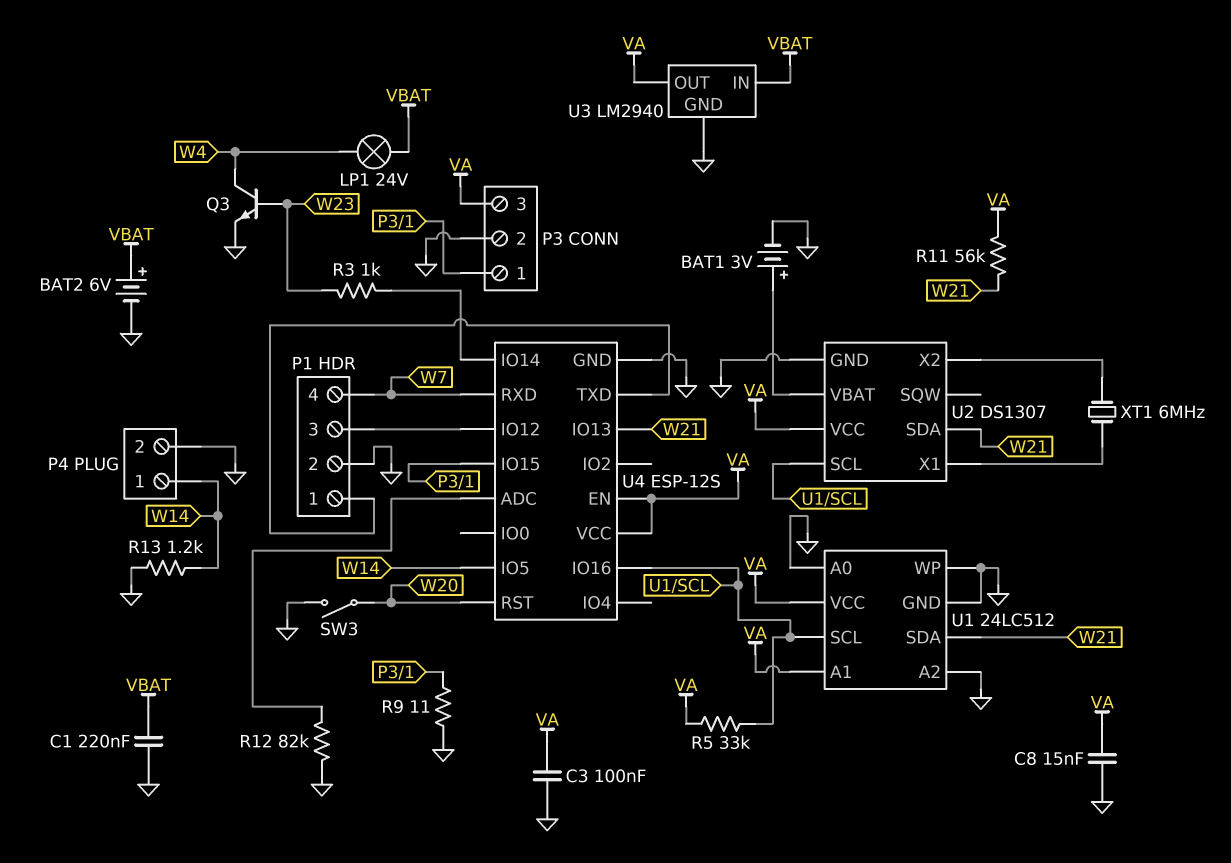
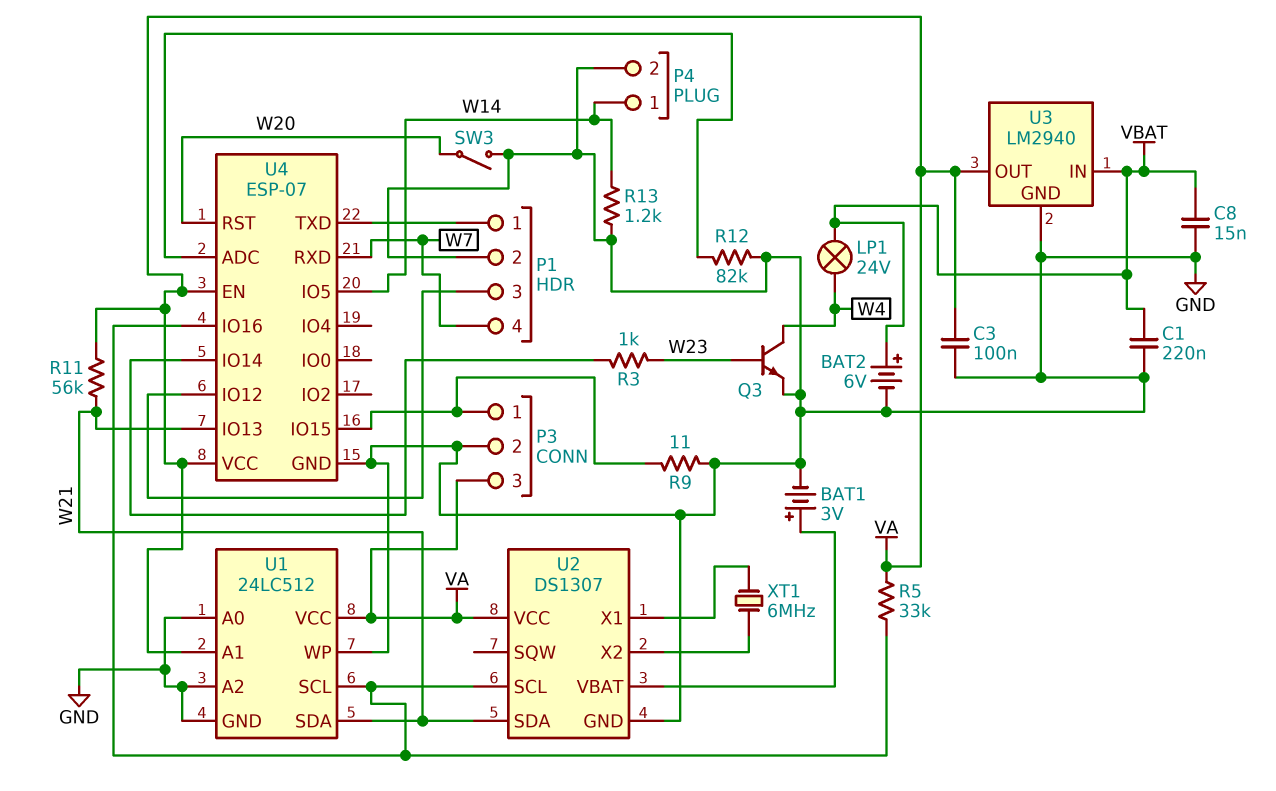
C8: 15nF (GND, VA) -> 15nF (GND, VBAT)
U4: ESP-12S -> ESP-07

